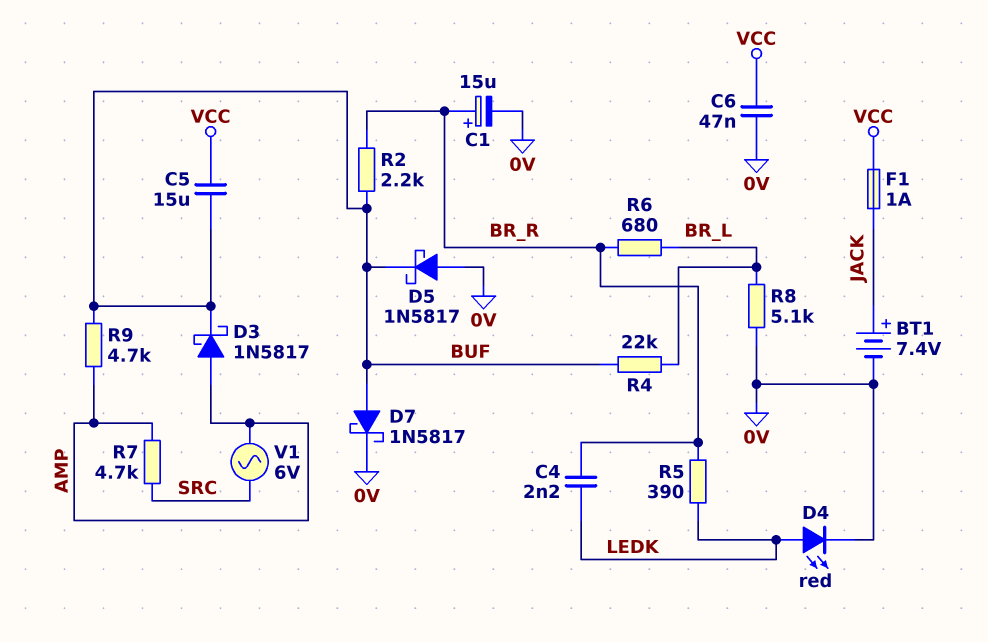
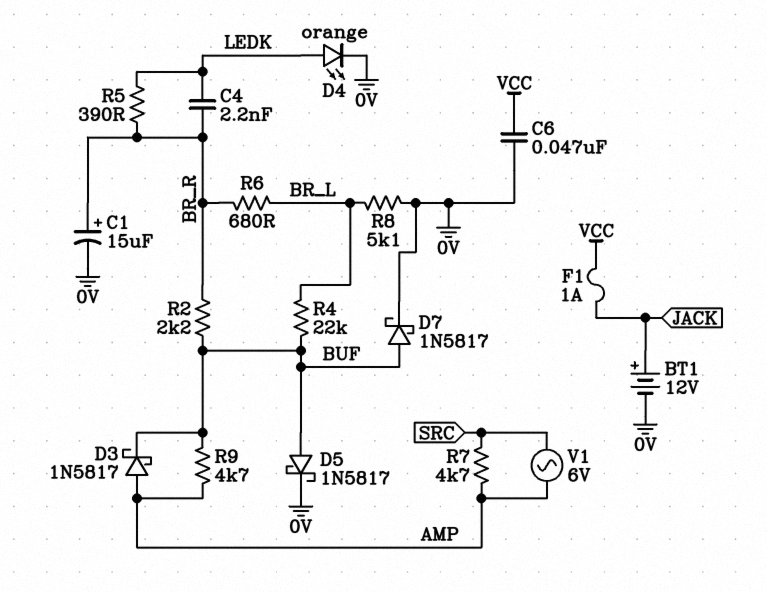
BT1: 7.4V (plus JACK, minus 0V) -> 12V (plus JACK, minus 0V)
C5: 15uF (BUF, VCC) -> none
D4: LED red (A LEDK, K 0V) -> LED orange (A LEDK, K 0V)
D5: schottky 1N5817 (A 0V, K BUF) -> schottky 1N5817 (A BUF, K 0V)

